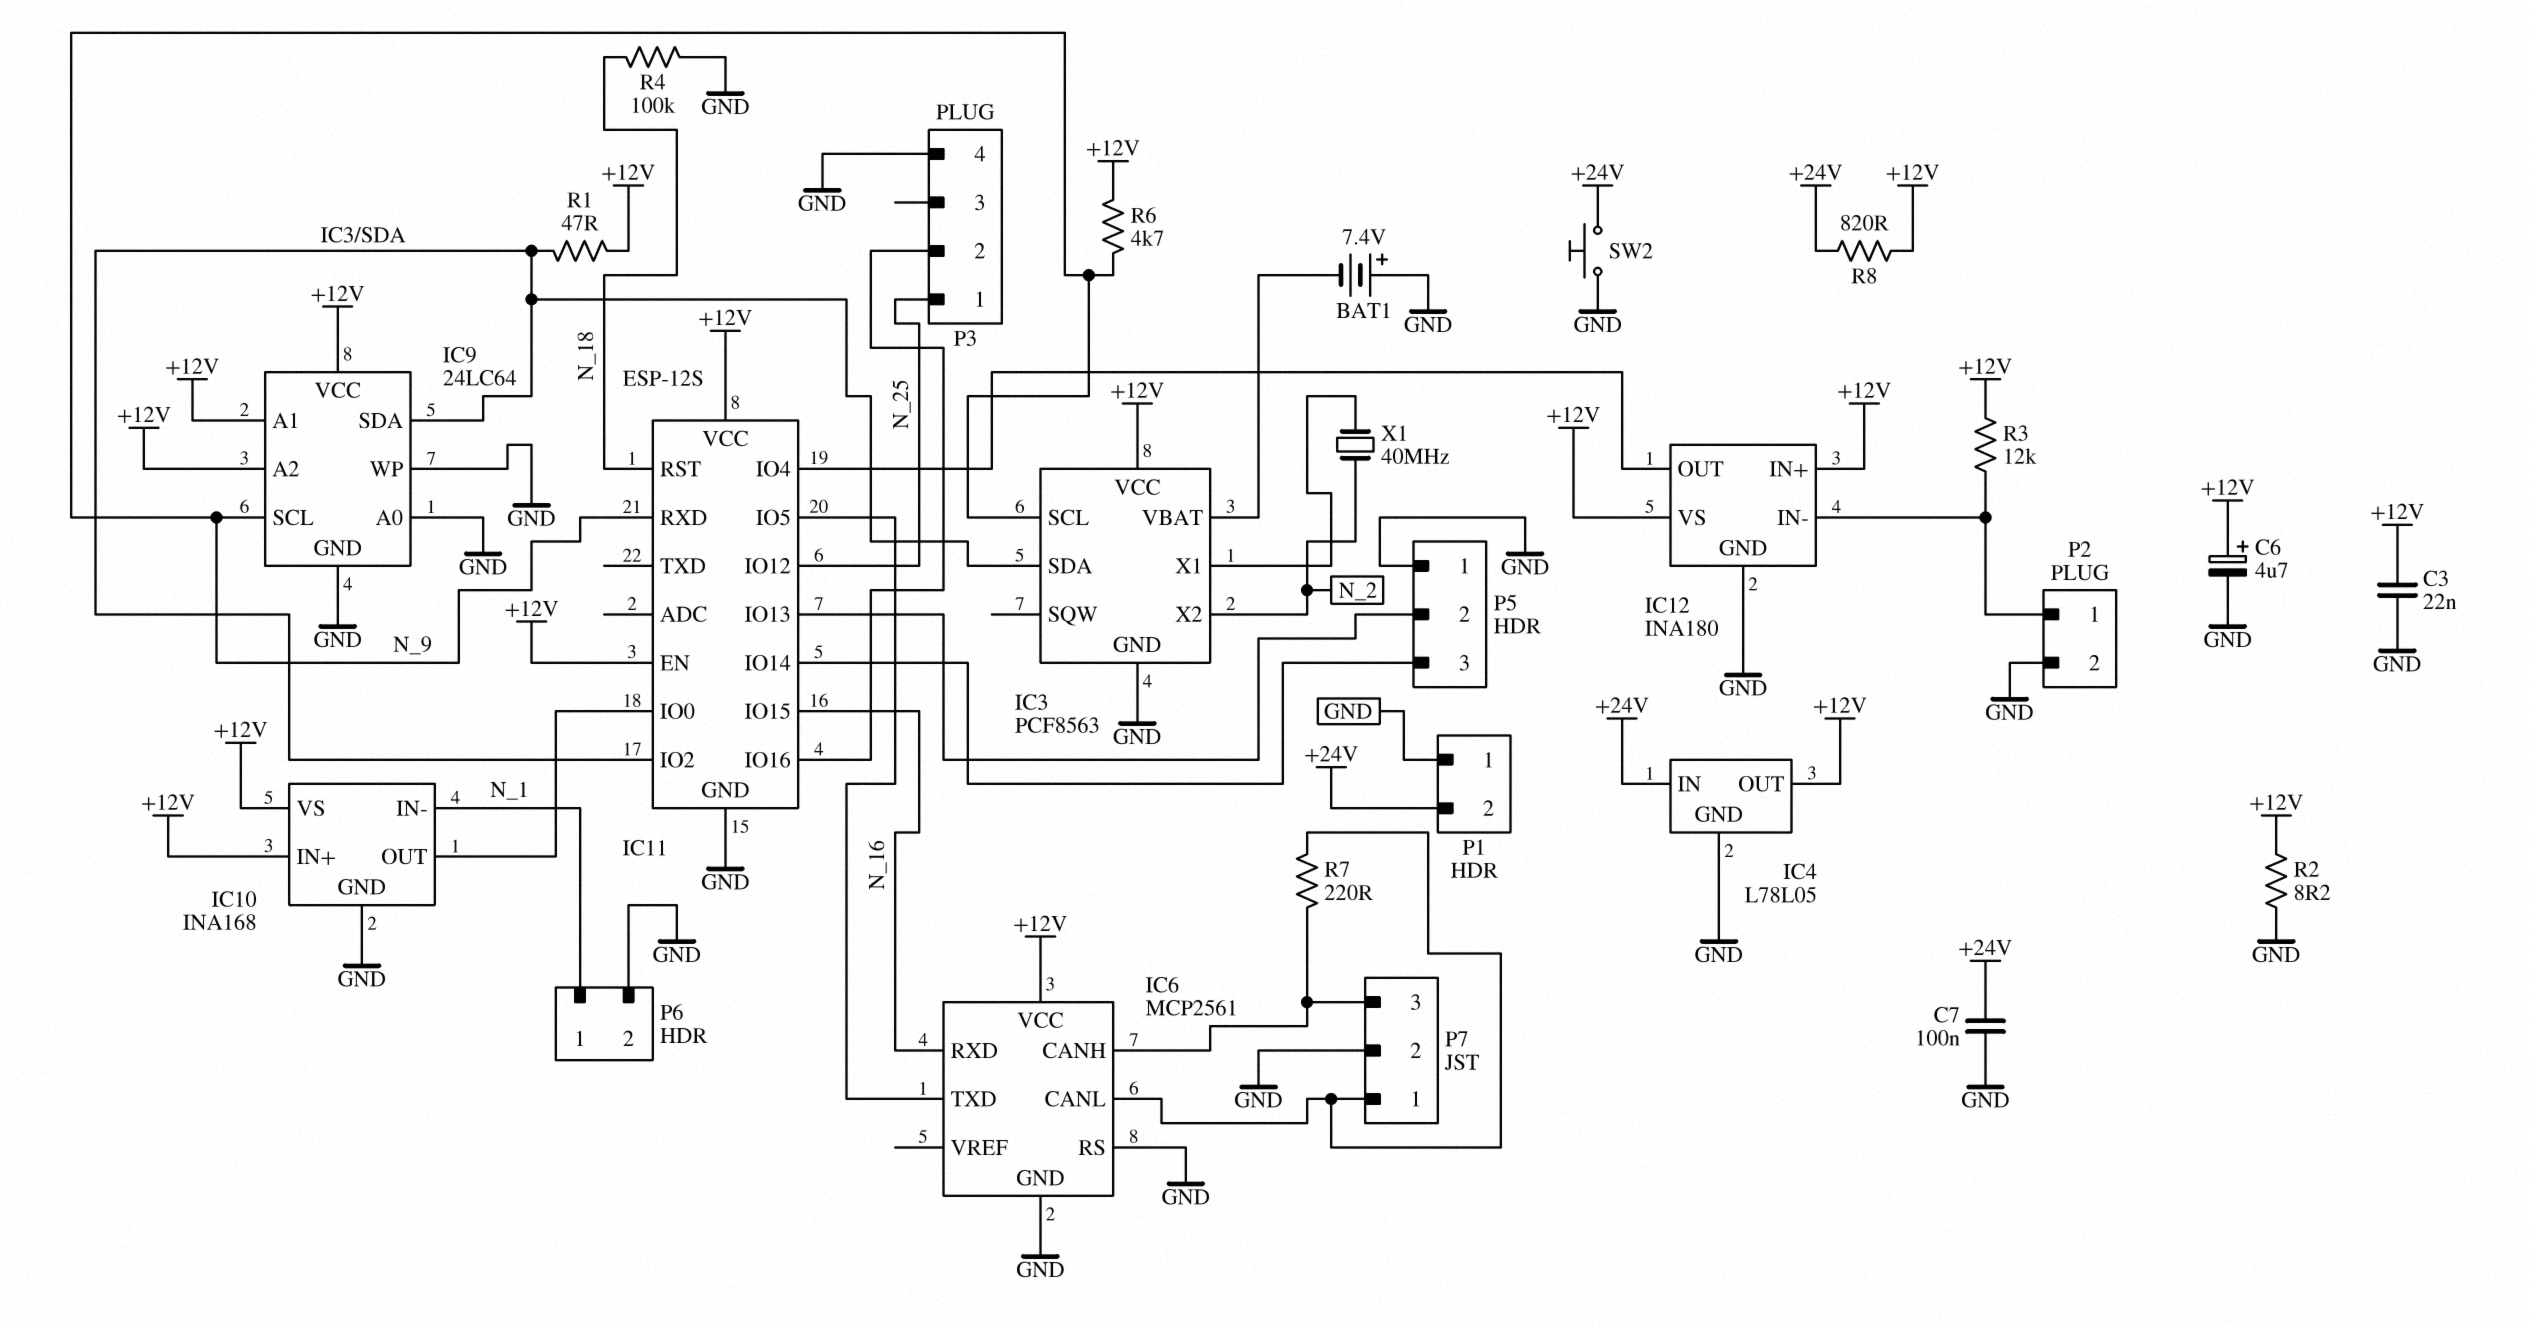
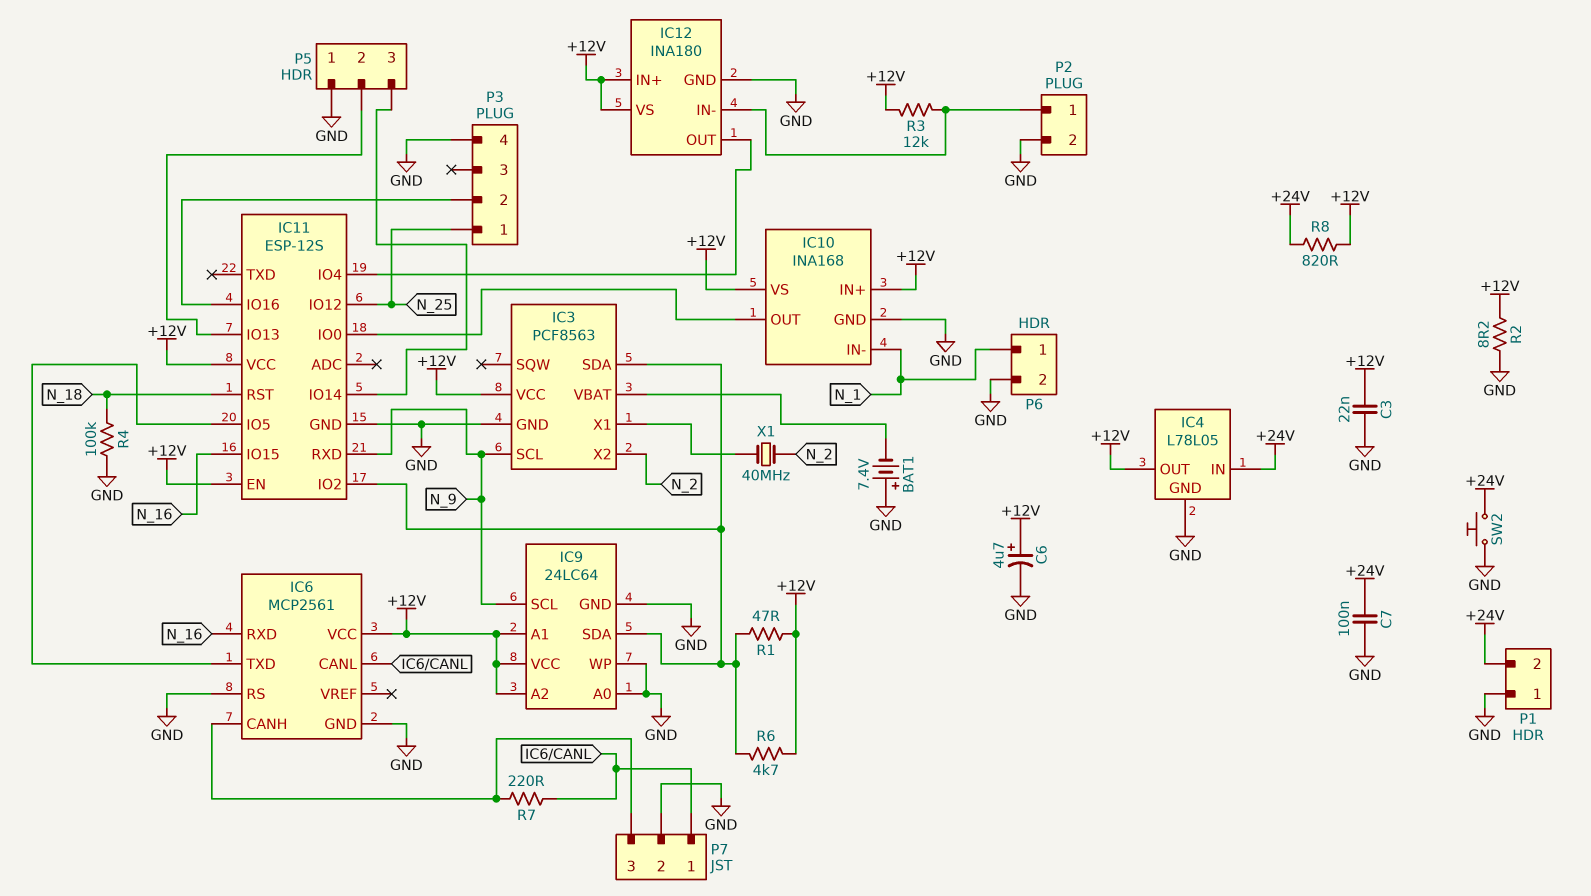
R6: 4.7k (+12V, N_9) -> 4.7k (+12V, IC3/SDA)

